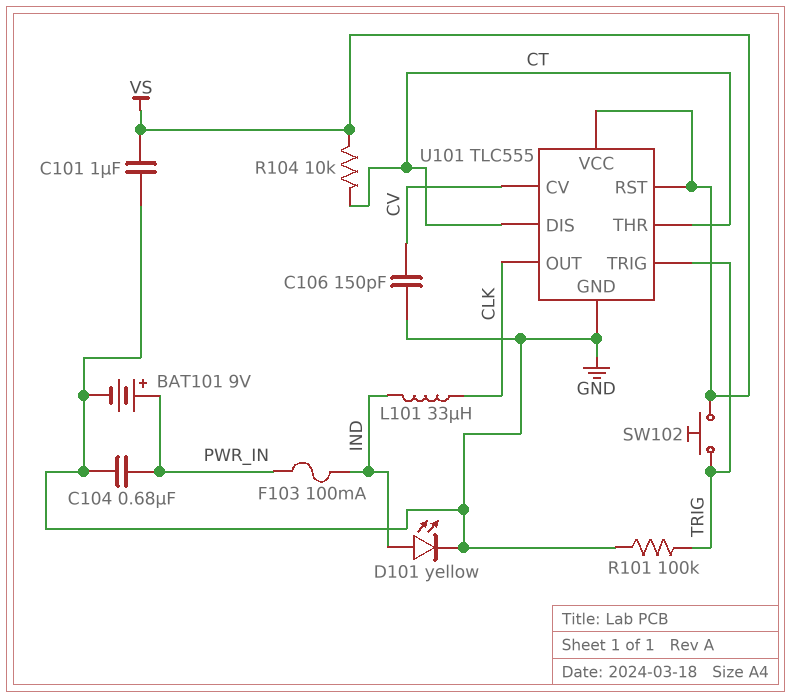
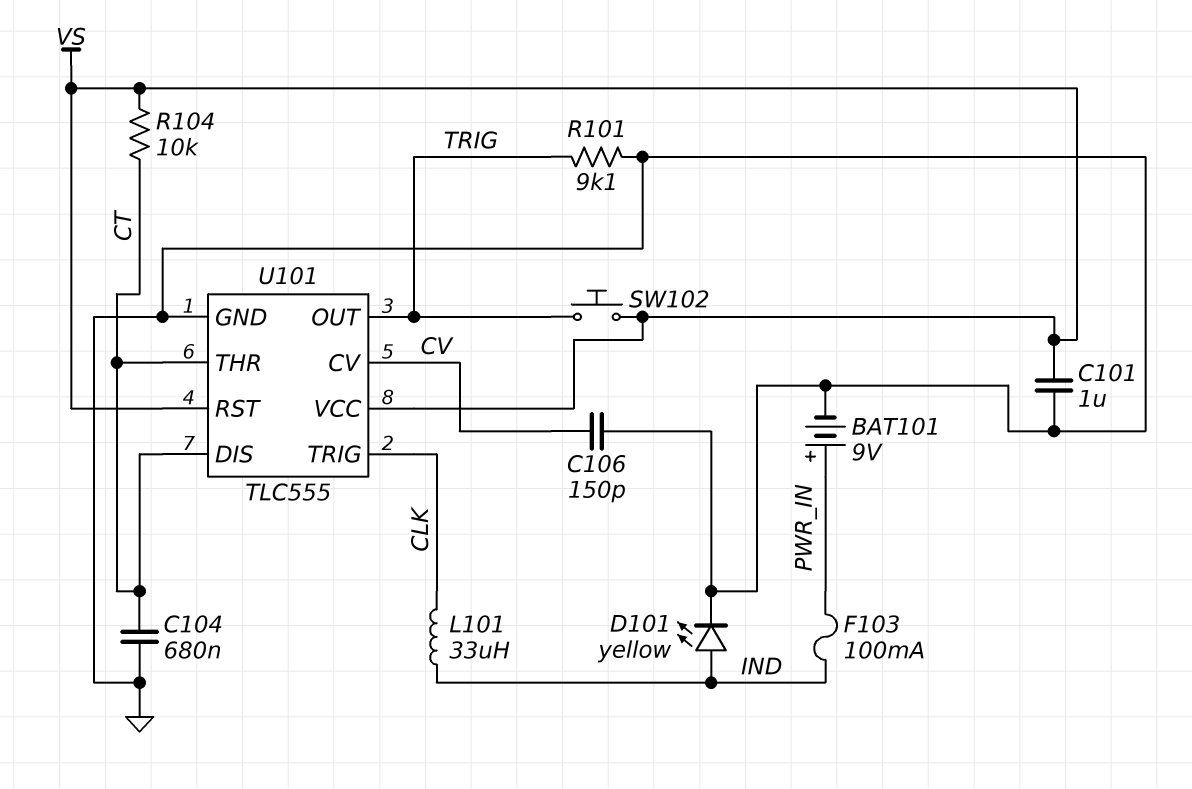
C104: 680nF (GND, PWR_IN) -> 680nF (CT, GND)
R101: 100k (GND, TRIG) -> 9.1k (GND, TRIG)
U101 pin OUT: CLK -> TRIG
U101 pin TRIG: TRIG -> CLK

